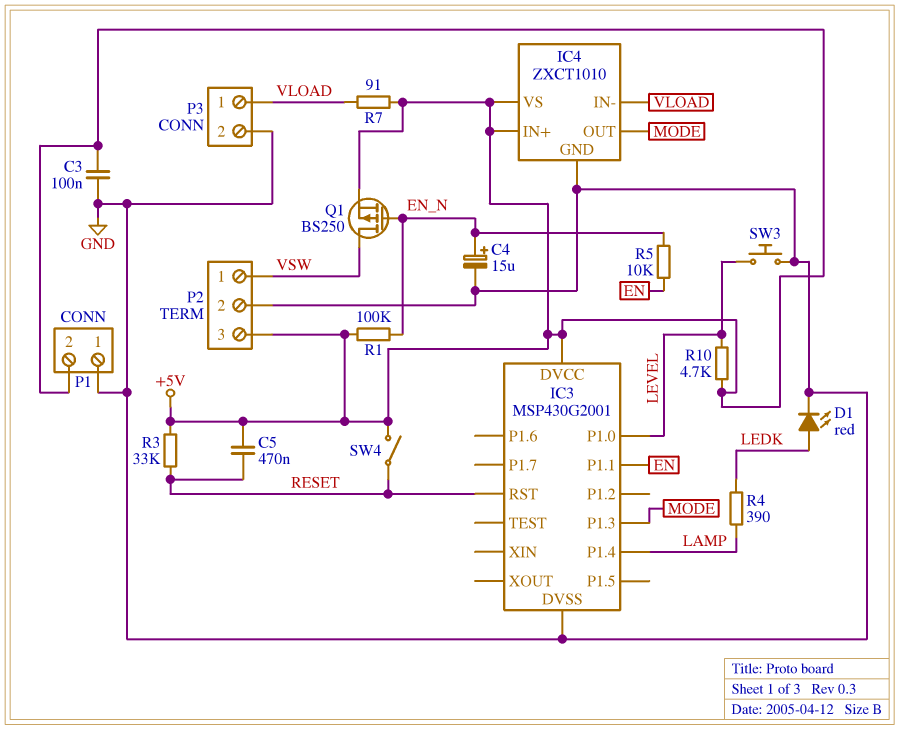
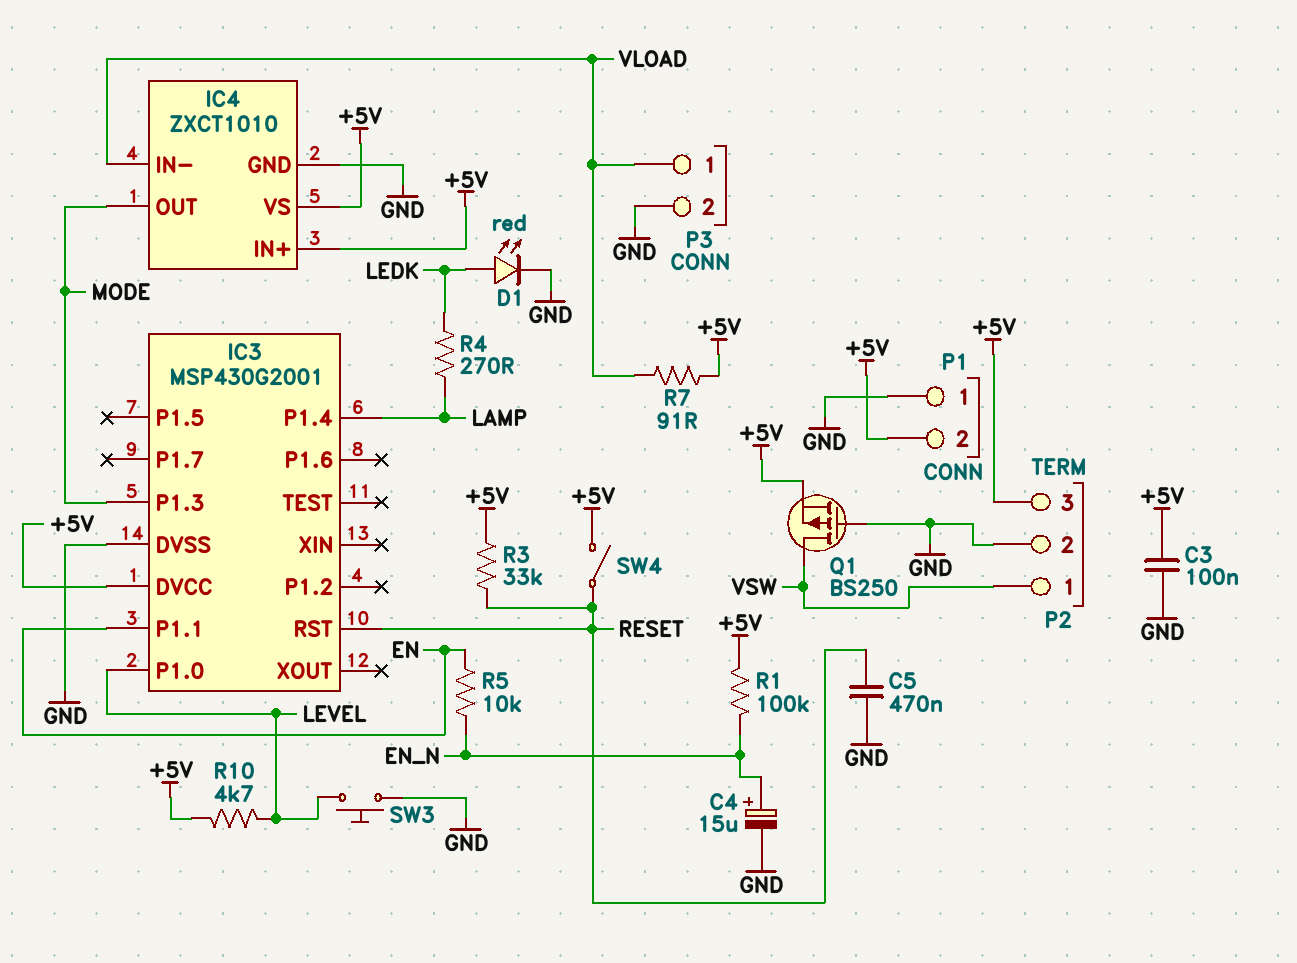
C5: 470nF (+5V, RESET) -> 470nF (GND, RESET)
Q1: PMOS BS250 (G EN_N, D VSW, S +5V) -> PMOS BS250 (G GND, D VSW, S +5V)
R4: 390 (LAMP, LEDK) -> 270 (LAMP, LEDK)

